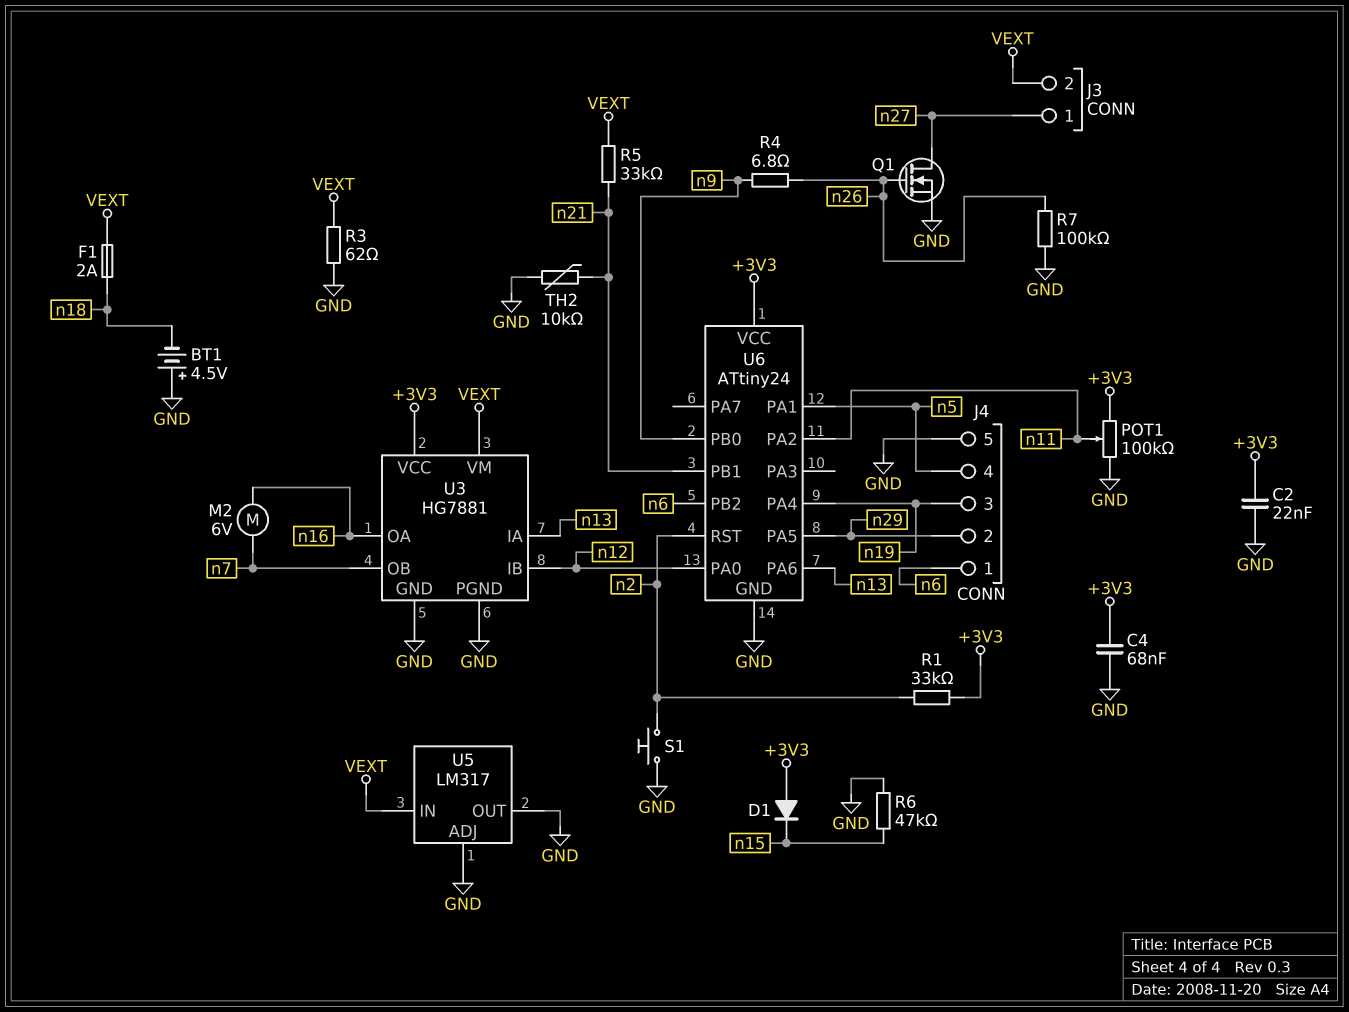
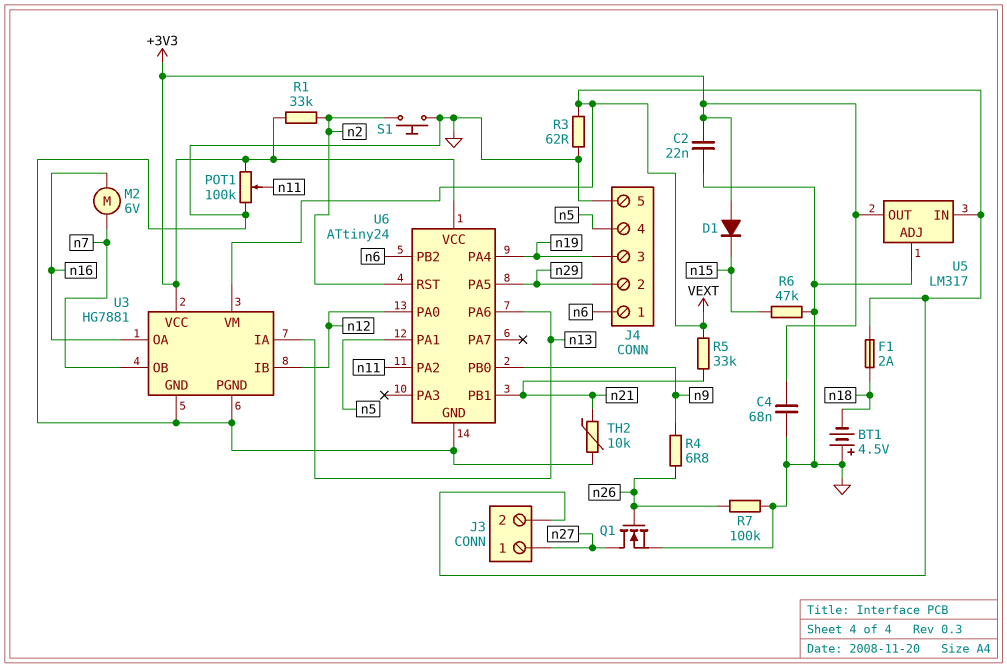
U5 pin OUT: GND -> +3V3

